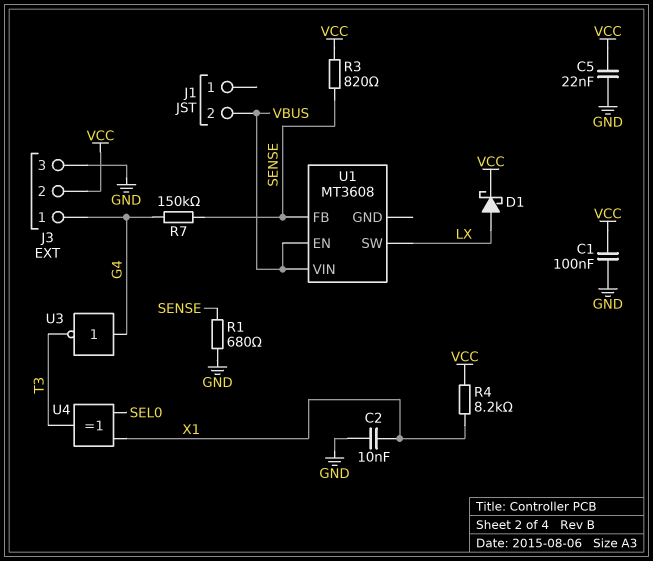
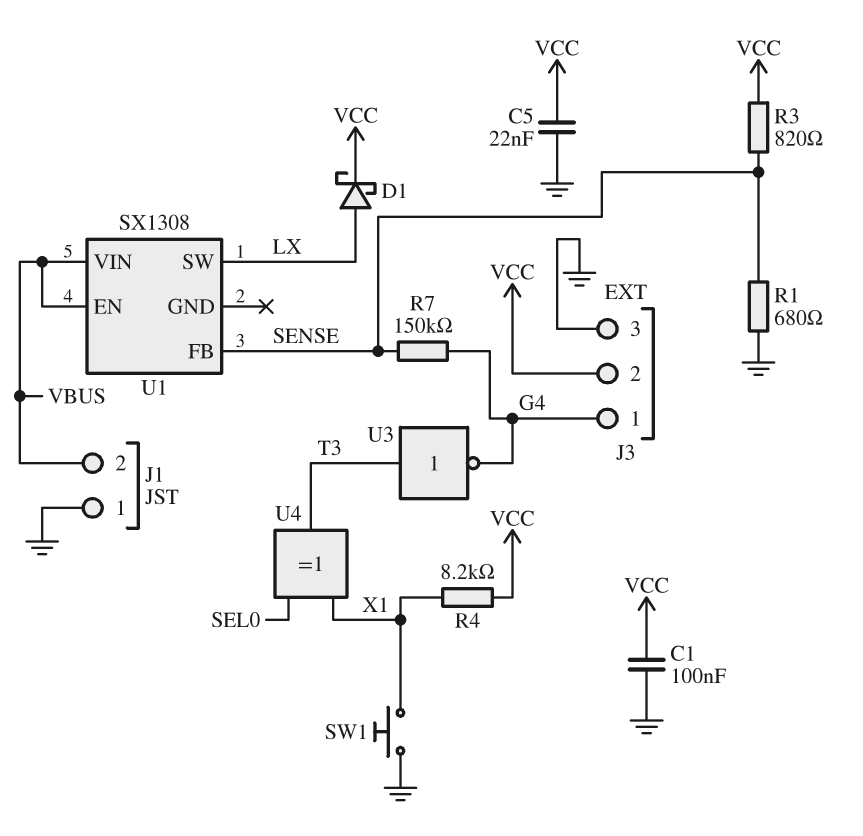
C2: 10nF (GND, X1) -> none
J1 pin 1: none -> GND
SW1: none -> button (GND, X1)
U1: MT3608 -> SX1308
U3: NOT (in G4, out T3) -> NOT (in T3, out G4)

